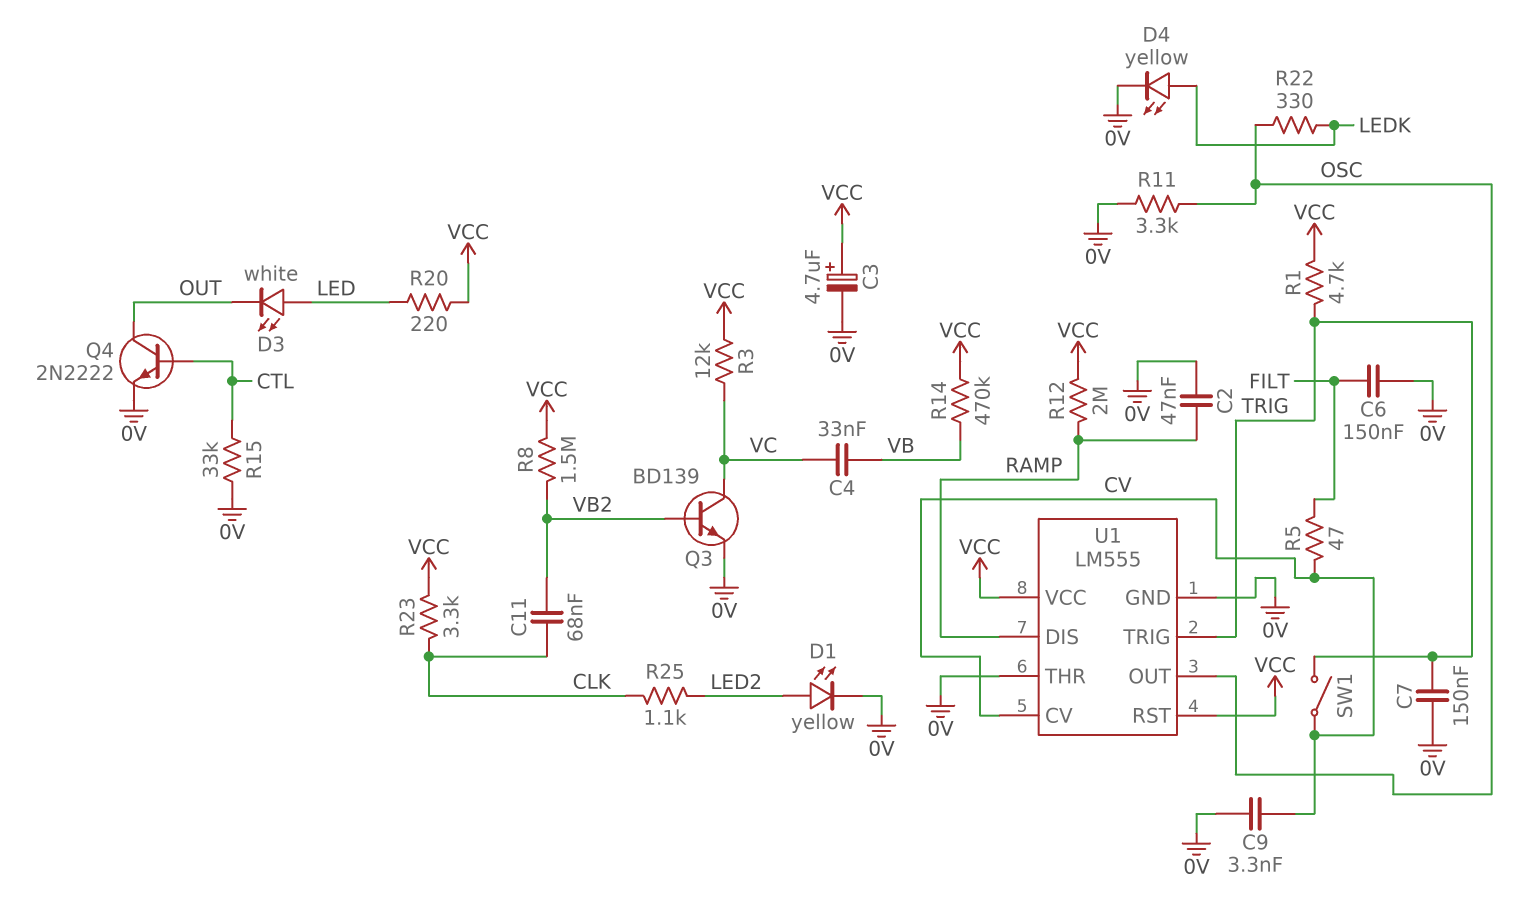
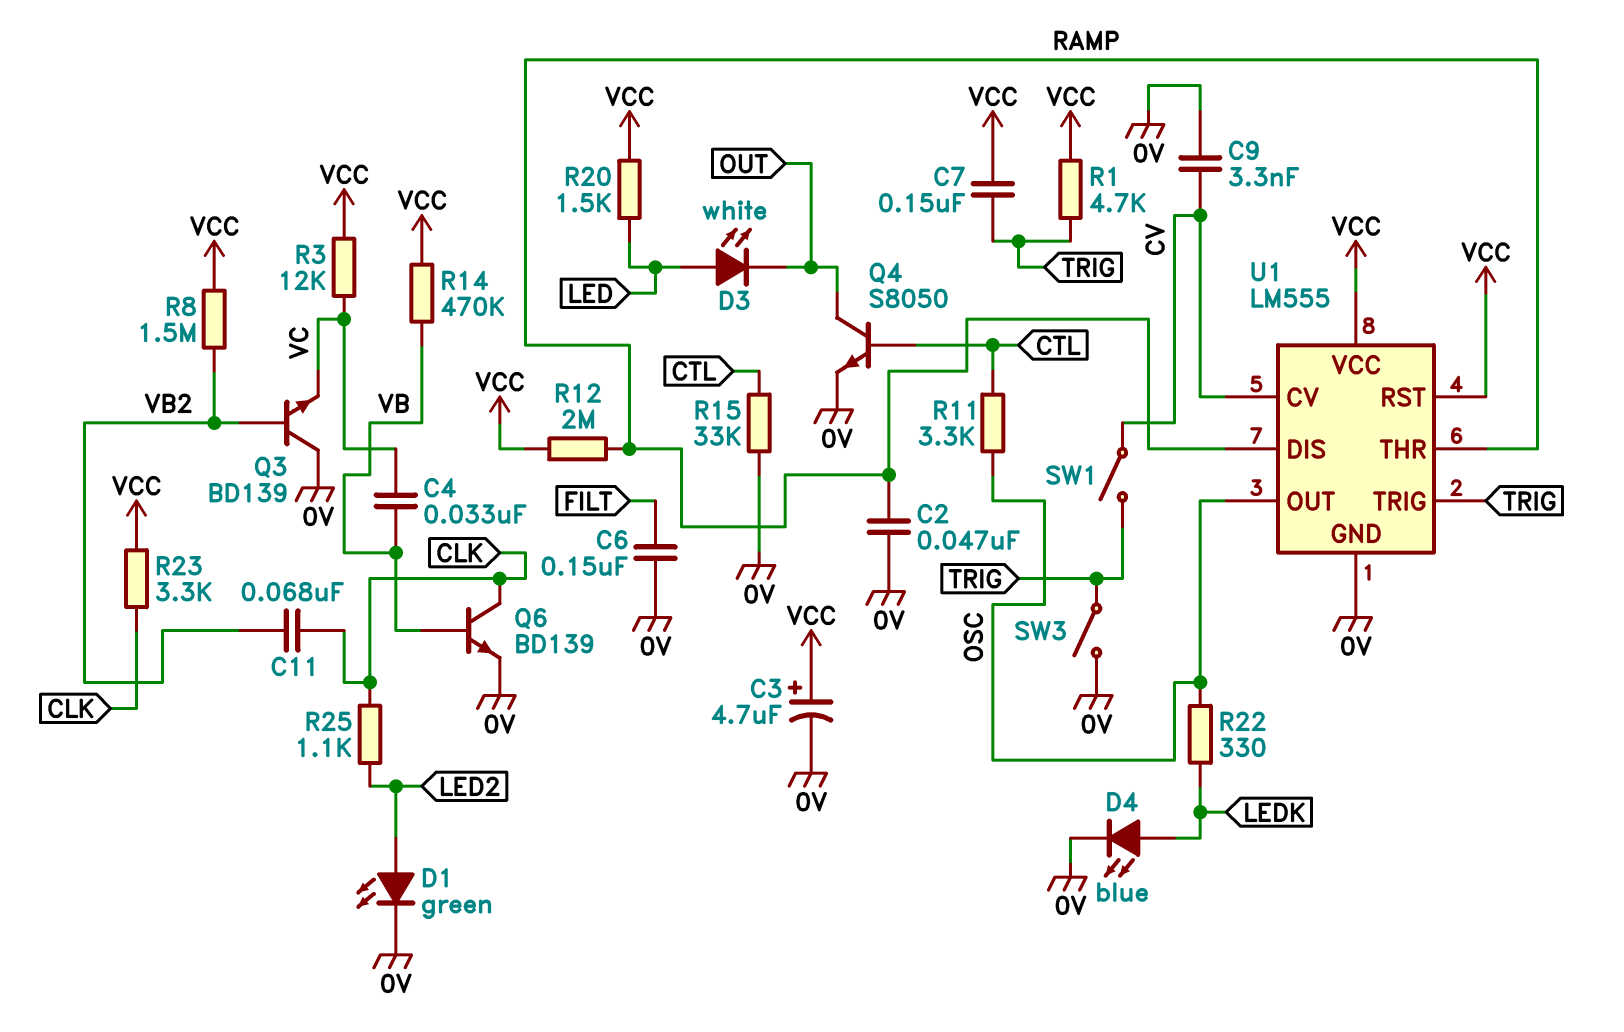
C7: 150nF (0V, TRIG) -> 150nF (TRIG, VCC)
D1: LED yellow (A LED2, K 0V) -> LED green (A LED2, K 0V)
D4: LED yellow (A LEDK, K 0V) -> LED blue (A LEDK, K 0V)
Q3: NPN BD139 (B VB2, C VC, E 0V) -> NPN BD139 (B VB2, C 0V, E VC)
Q4: NPN 2N2222 (B CTL, C OUT, E 0V) -> NPN S8050 (B CTL, C OUT, E 0V)
Q6: none -> NPN BD139 (B VB, C CLK, E 0V)
R5: 47 (CV, FILT) -> none
R11: 3.3k (0V, OSC) -> 3.3k (CTL, OSC)
R20: 220 (LED, VCC) -> 1.5k (LED, VCC)
SW3: none -> switch (0V, TRIG)
U1 pin THR: 0V -> RAMP

